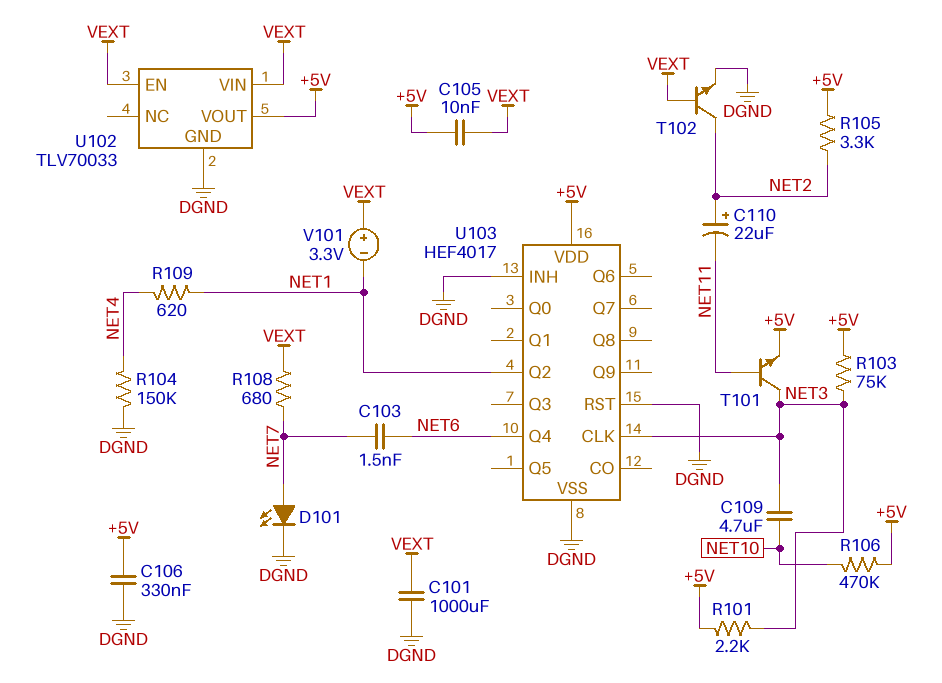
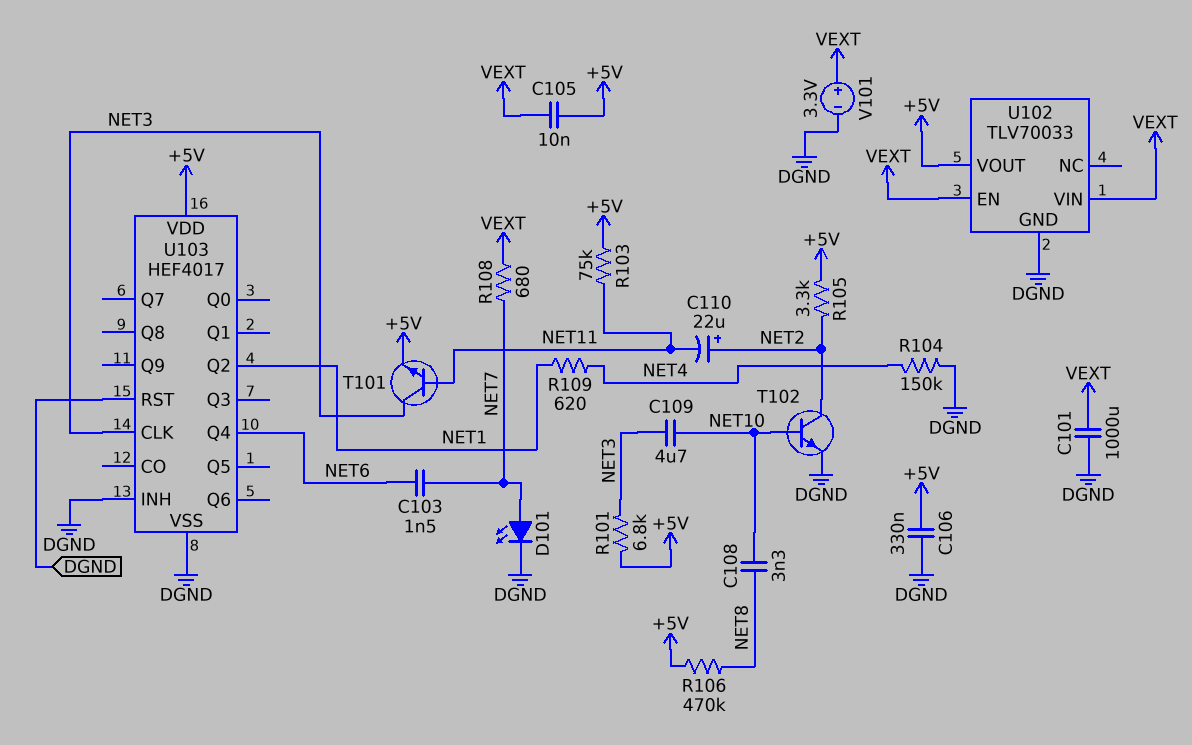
C108: none -> 3.3nF (NET8, NET10)
R101: 2.2k (+5V, NET3) -> 6.8k (+5V, NET3)
R103: 75k (+5V, NET3) -> 75k (+5V, NET11)
R106: 470k (+5V, NET10) -> 470k (+5V, NET8)
T102: NPN (B VEXT, C NET2, E DGND) -> NPN (B NET10, C NET2, E DGND)
V101: 3.3V (plus VEXT, minus NET1) -> 3.3V (plus VEXT, minus DGND)

